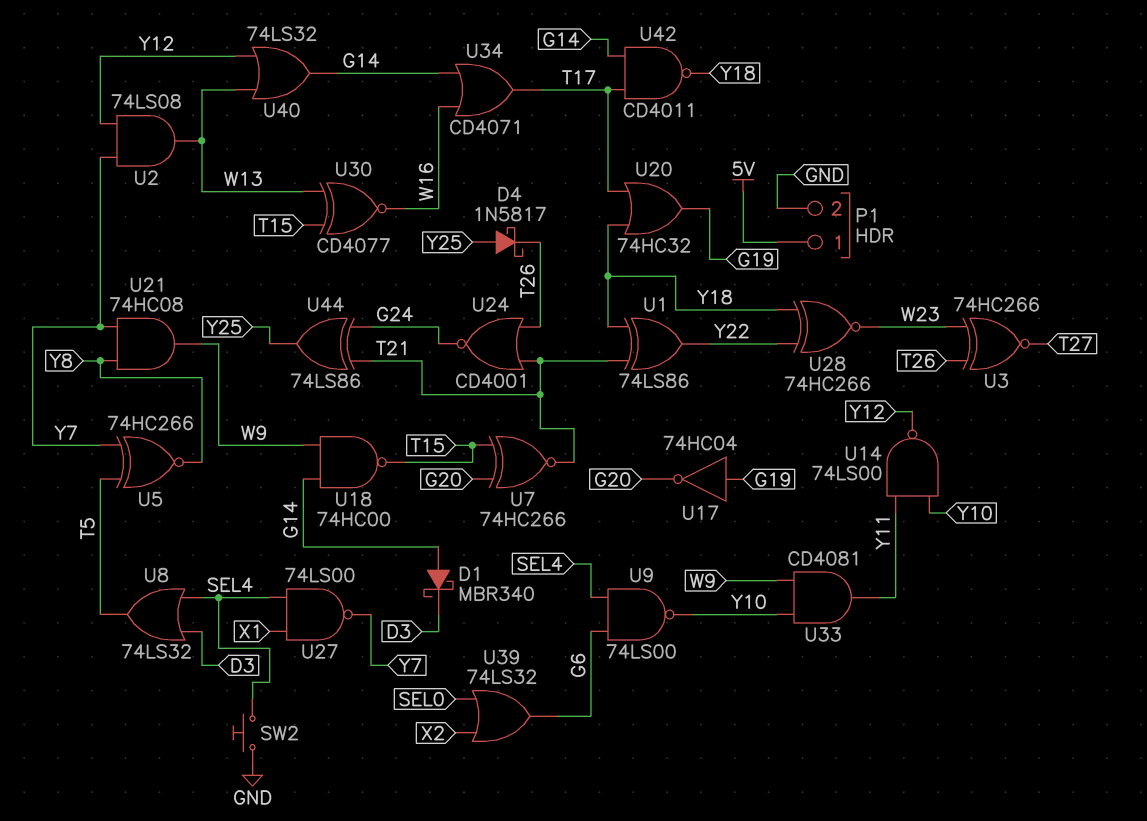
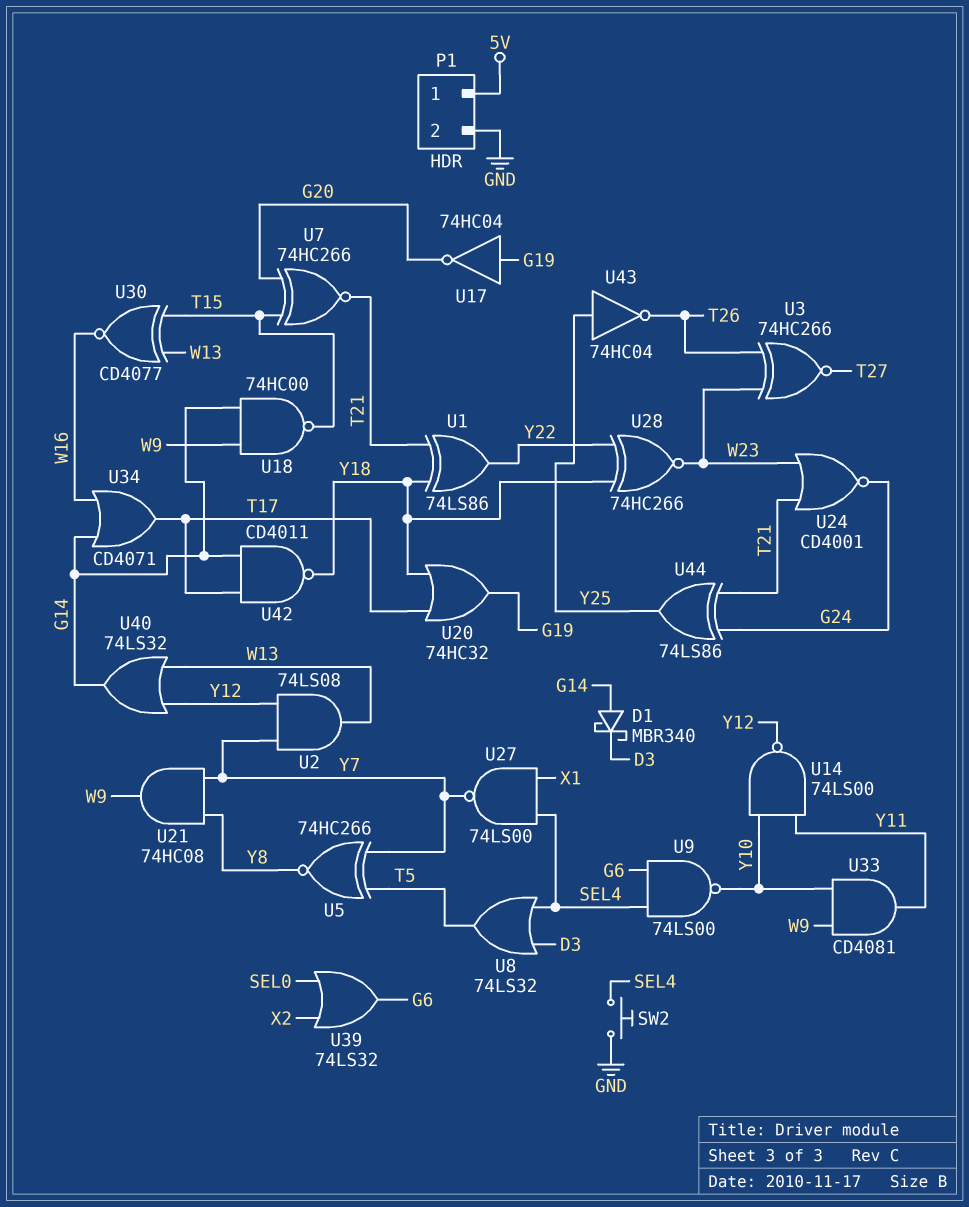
D4: schottky 1N5817 (A Y25, K T26) -> none
U24: NOR CD4001 (in T21, in T26, out G24) -> NOR CD4001 (in T21, in W23, out G24)
U43: none -> NOT 74HC04 (in Y25, out T26)

